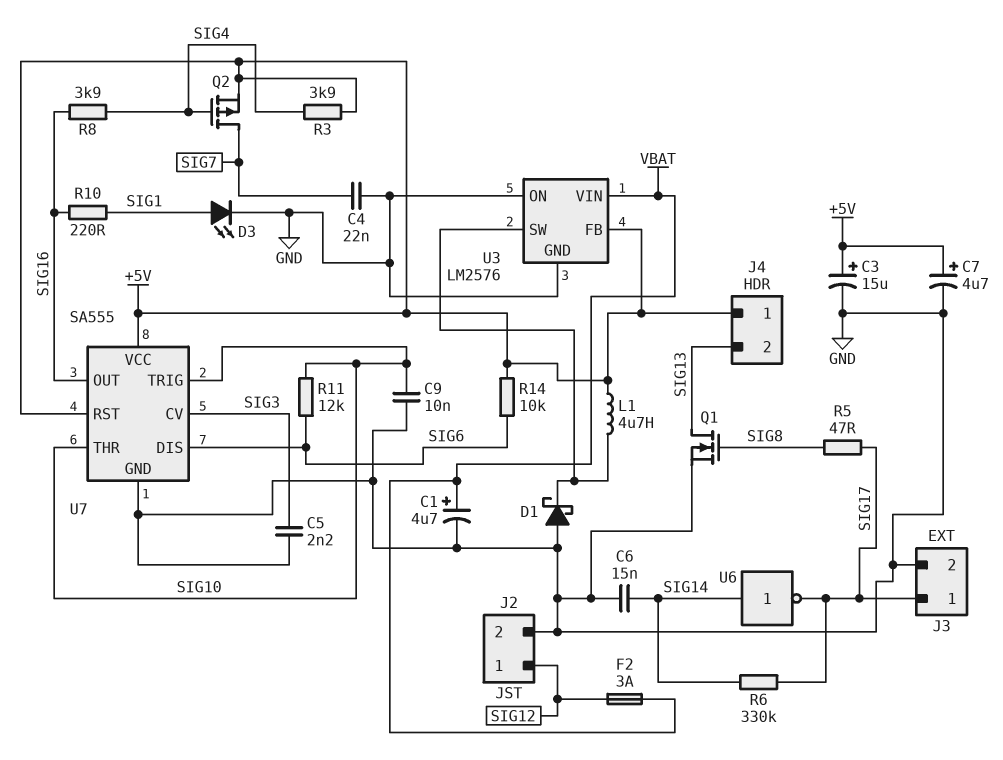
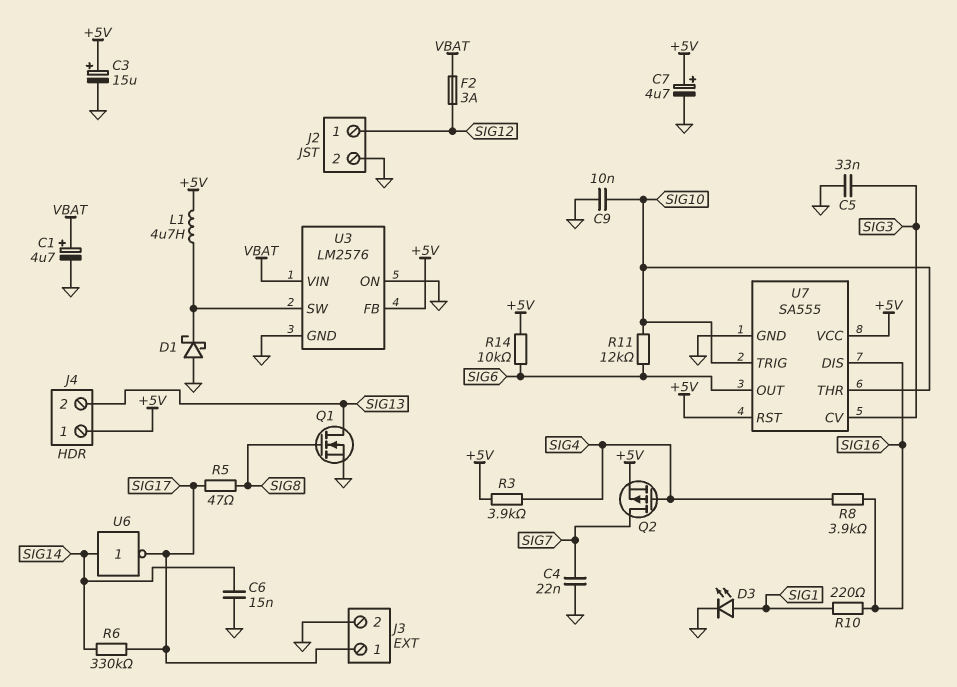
C5: 2.2nF (GND, SIG3) -> 33nF (GND, SIG3)
U7 pin DIS: SIG6 -> SIG16
U7 pin OUT: SIG16 -> SIG6

